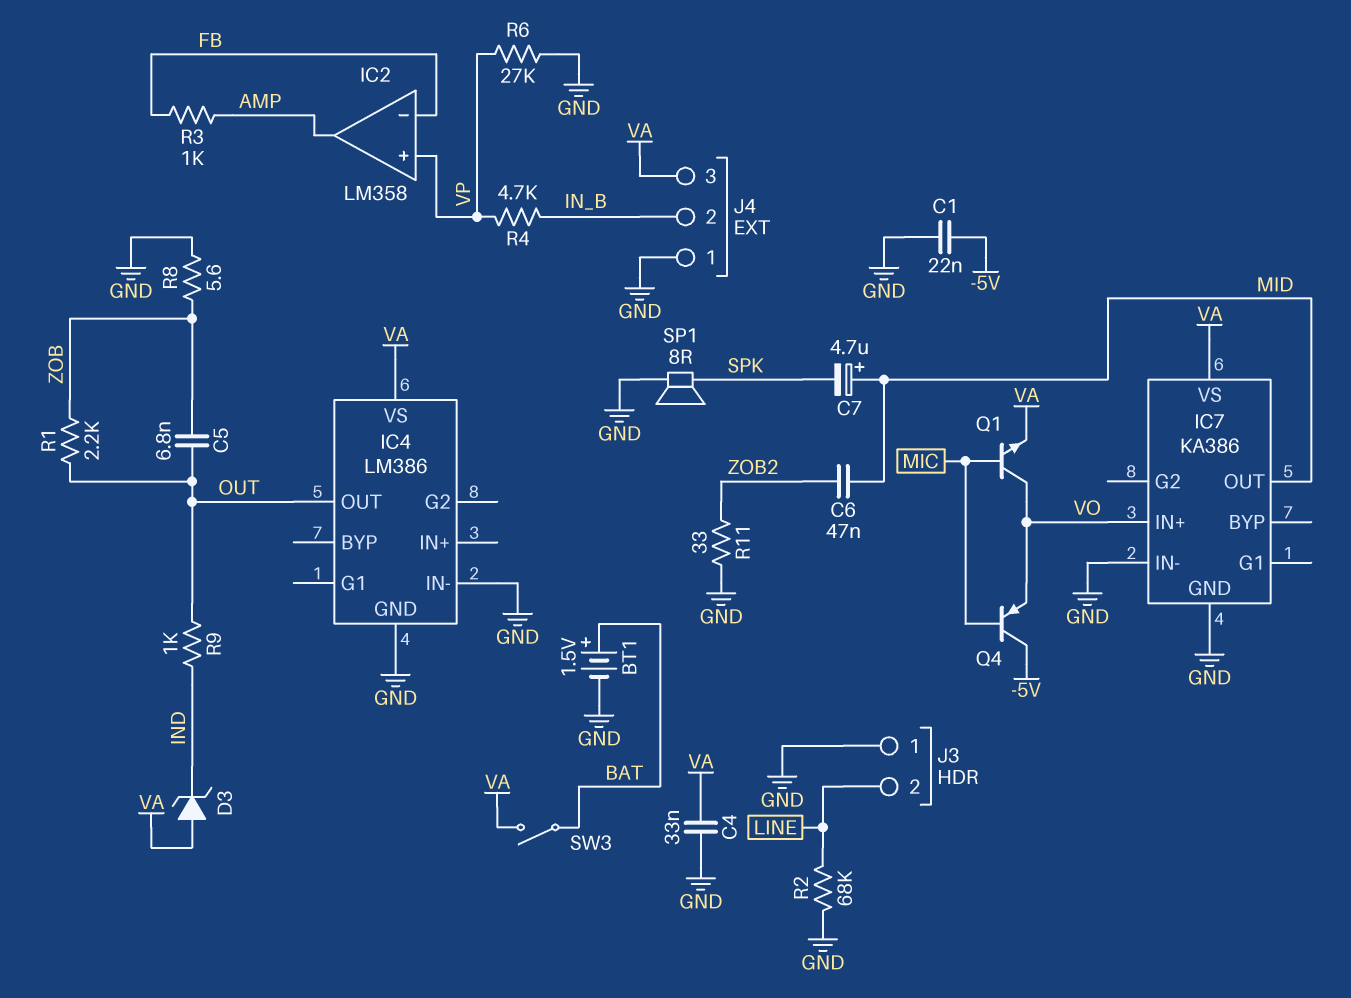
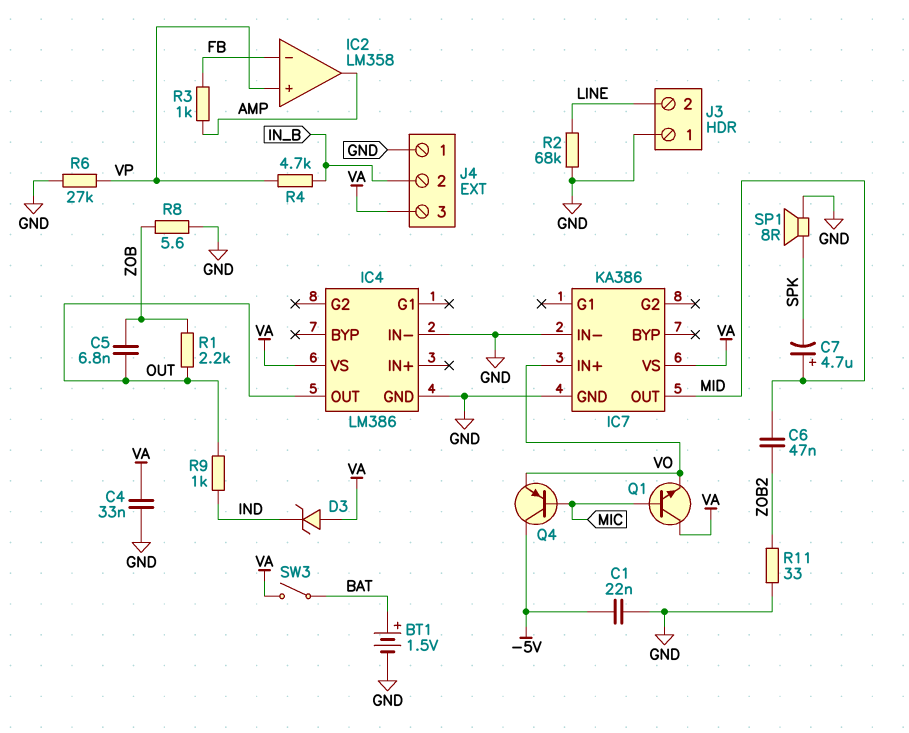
Q1: NPN (B MIC, C VO, E VA) -> NPN (B MIC, C VA, E VO)

